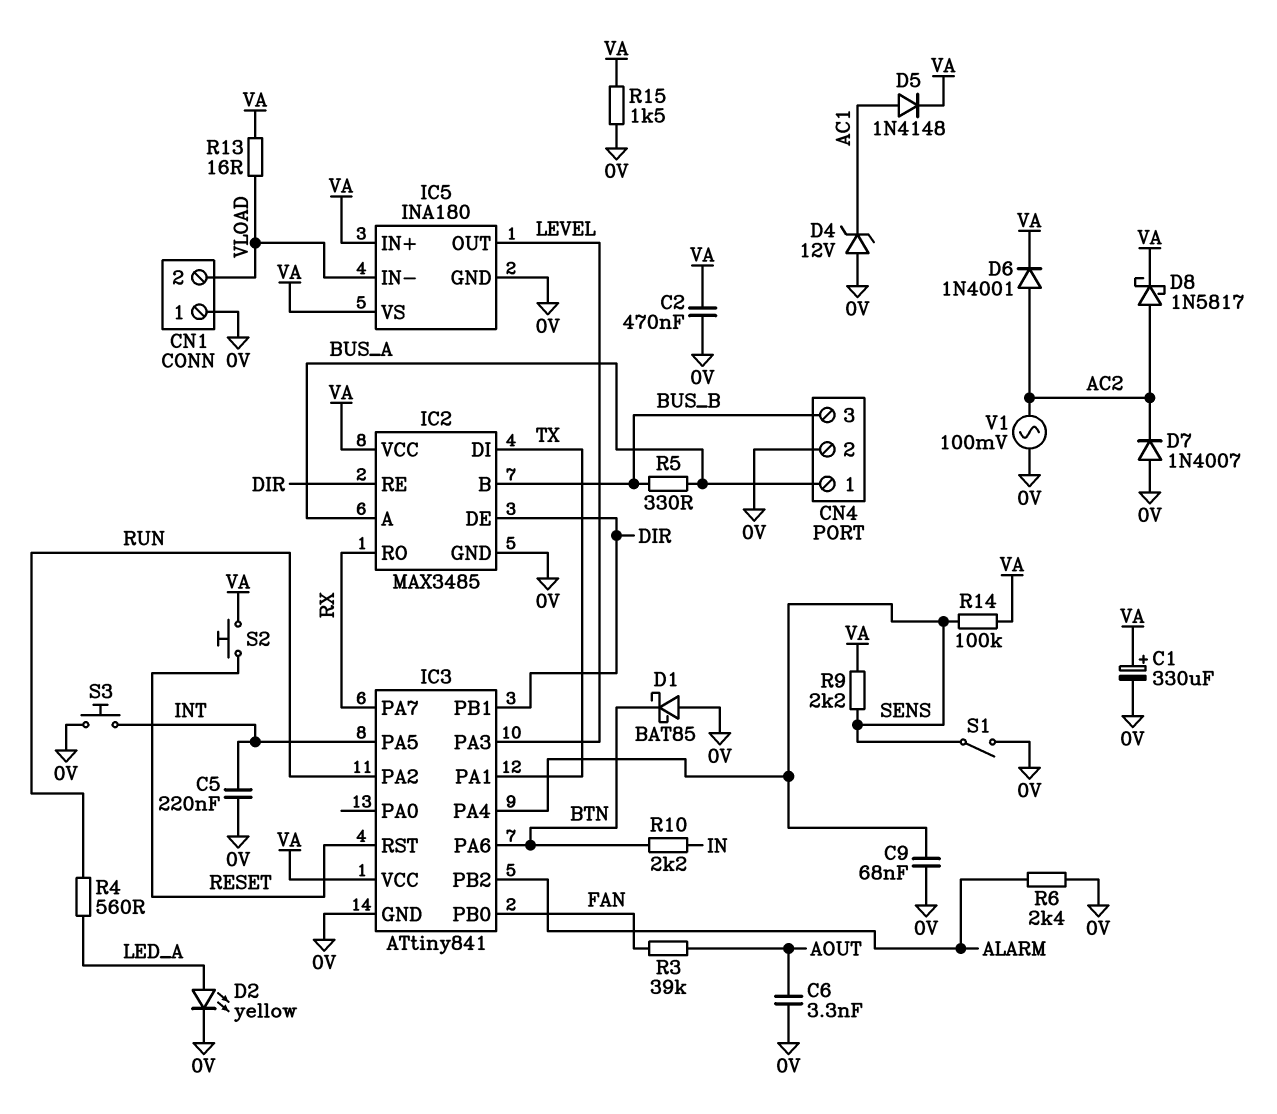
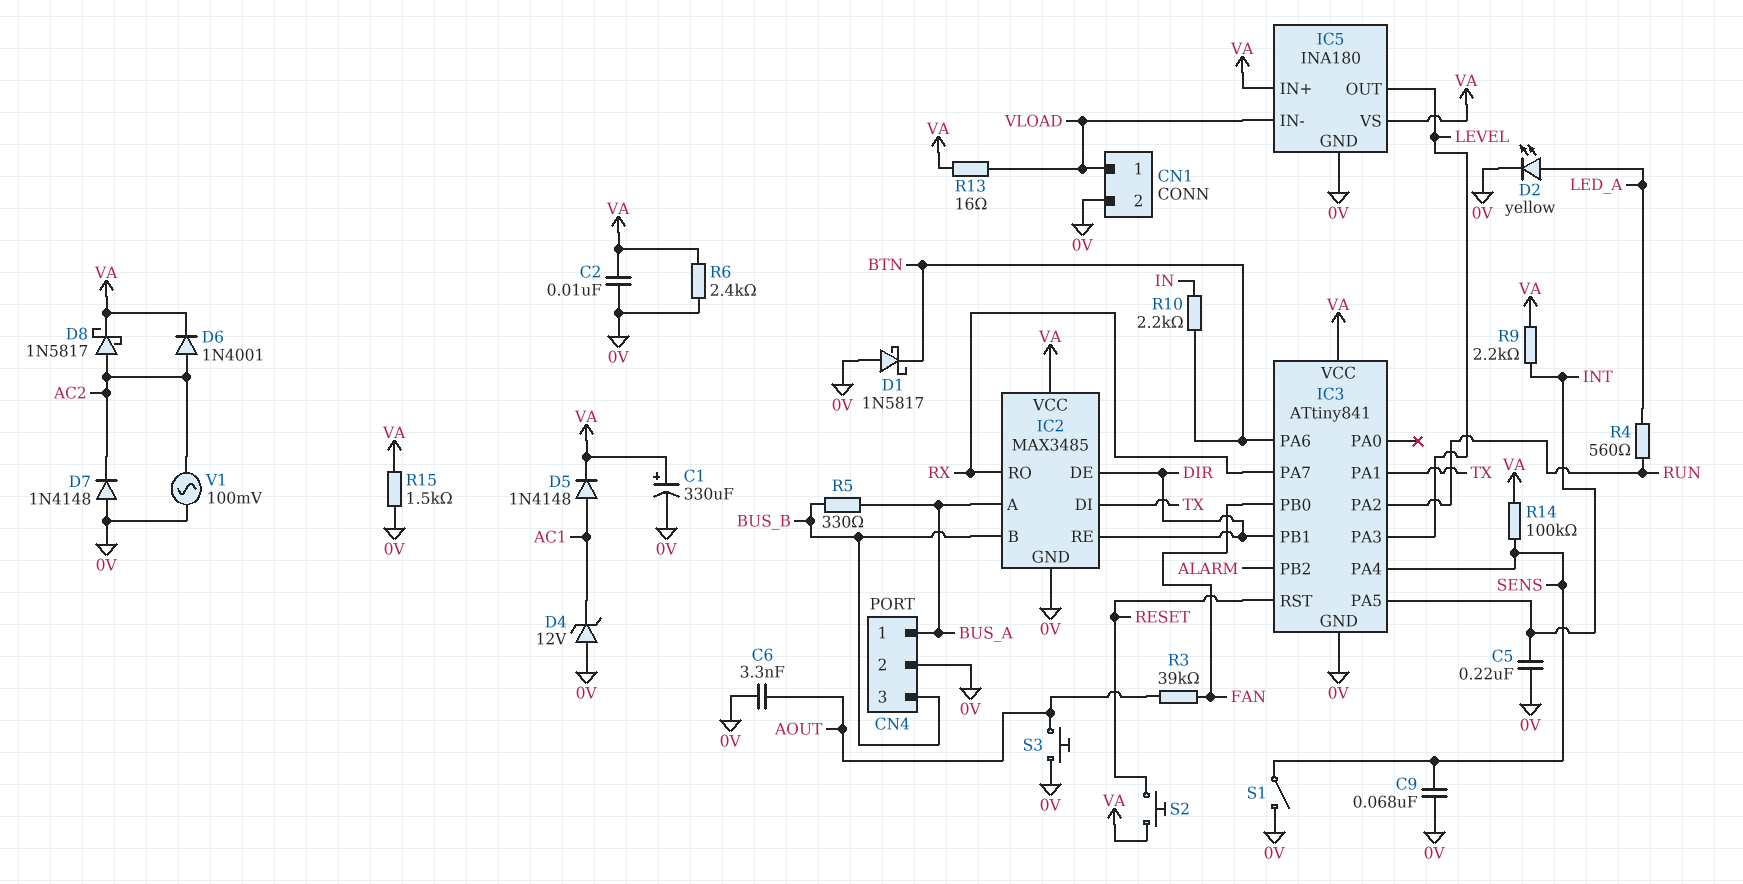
C2: 470nF (0V, VA) -> 10nF (0V, VA)
CN1 pin 1: 0V -> VLOAD
CN1 pin 2: VLOAD -> 0V
D1: schottky BAT85 (A 0V, K BTN) -> schottky 1N5817 (A 0V, K BTN)
D7: diode 1N4007 (A 0V, K AC2) -> diode 1N4148 (A 0V, K AC2)
R6: 2.4k (0V, ALARM) -> 2.4k (0V, VA)
R9: 2.2k (SENS, VA) -> 2.2k (INT, VA)
S3: button (0V, INT) -> button (0V, AOUT)

